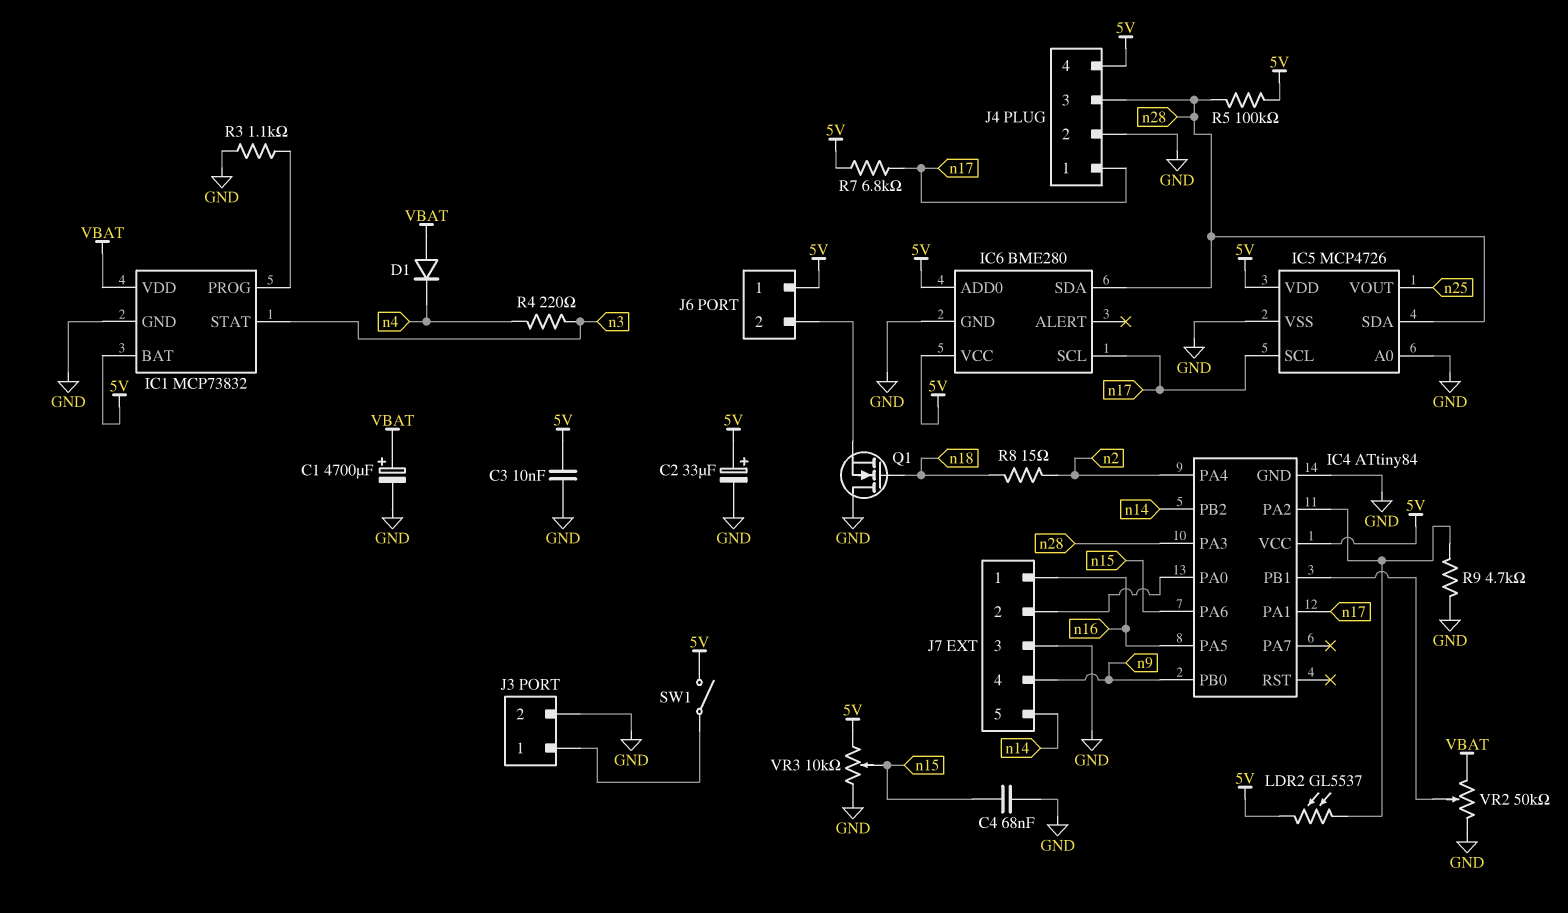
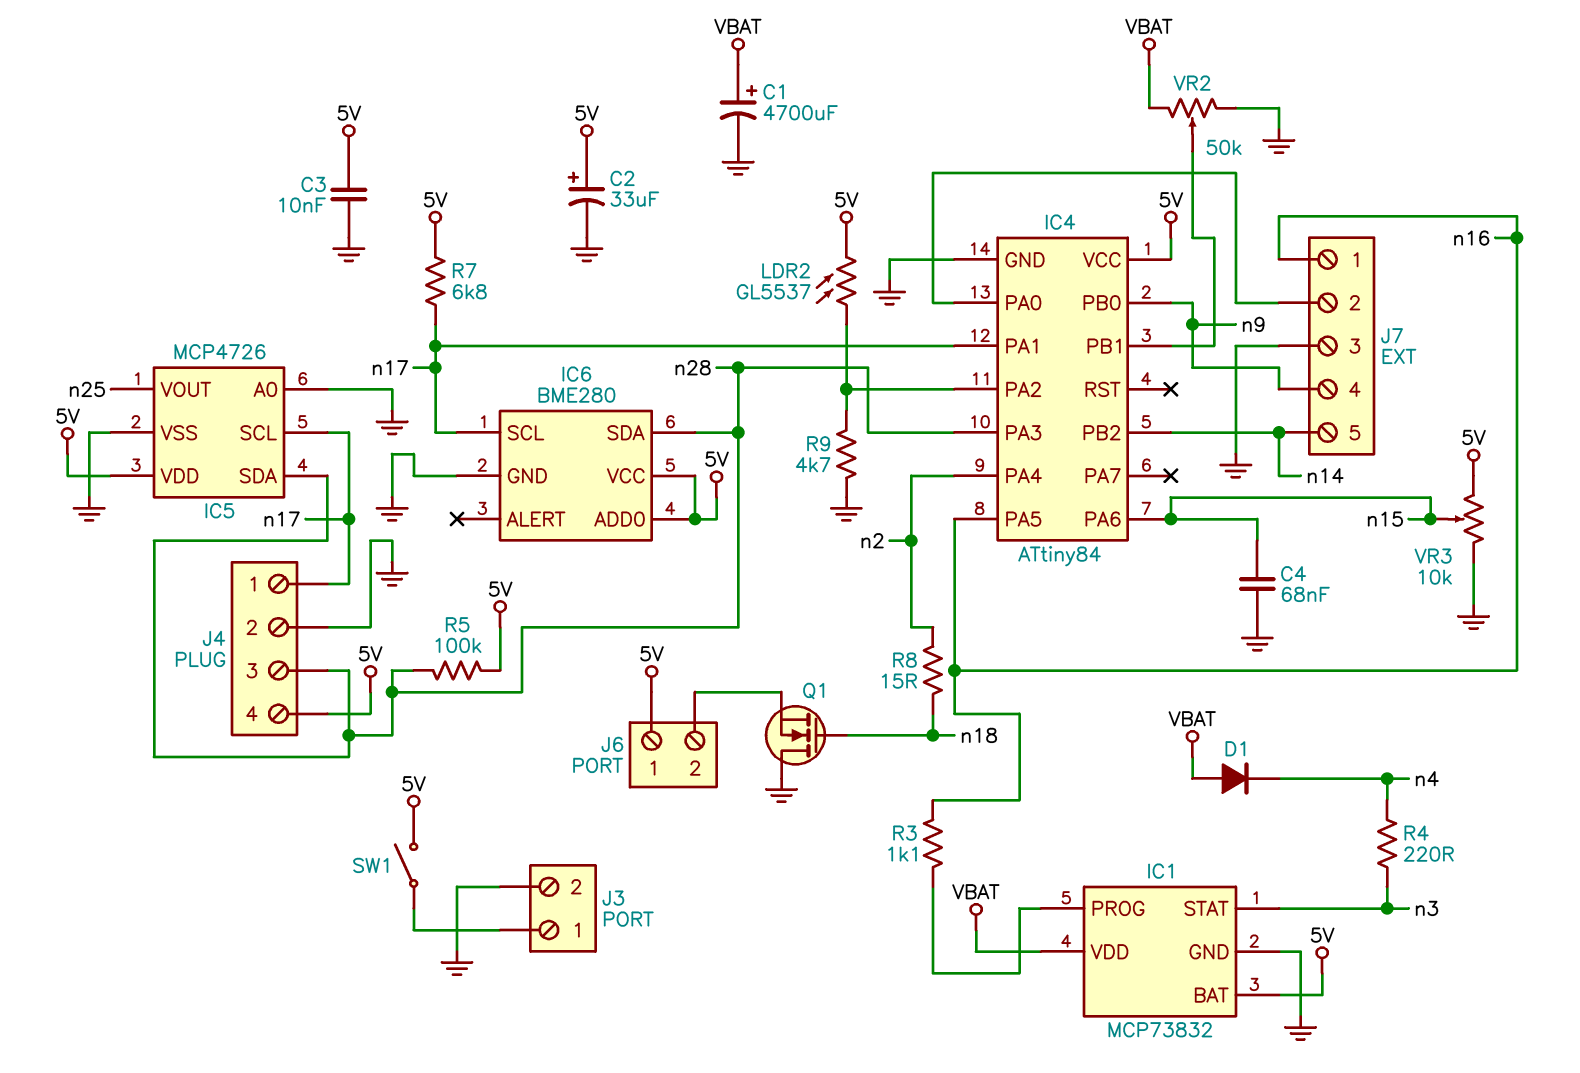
R3: 1.1k (GND, IC1/PROG) -> 1.1k (IC1/PROG, n16)

